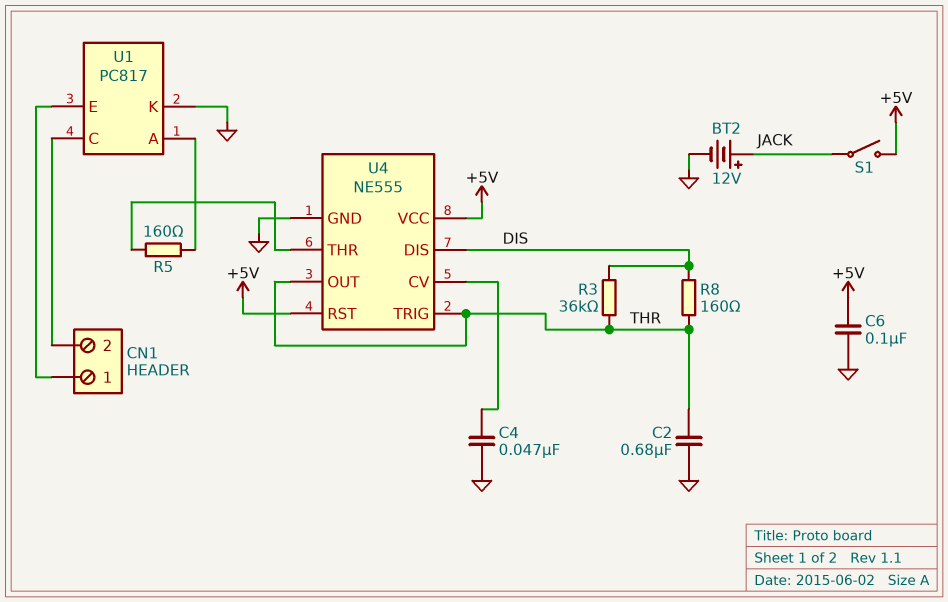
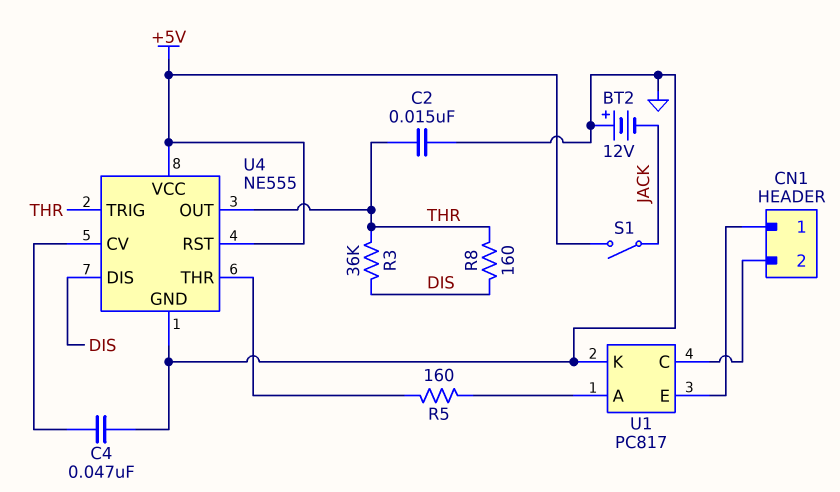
BT2: 12V (plus JACK, minus GND) -> 12V (plus GND, minus JACK)
C2: 680nF (GND, THR) -> 15nF (GND, THR)
C6: 100nF (+5V, GND) -> none

